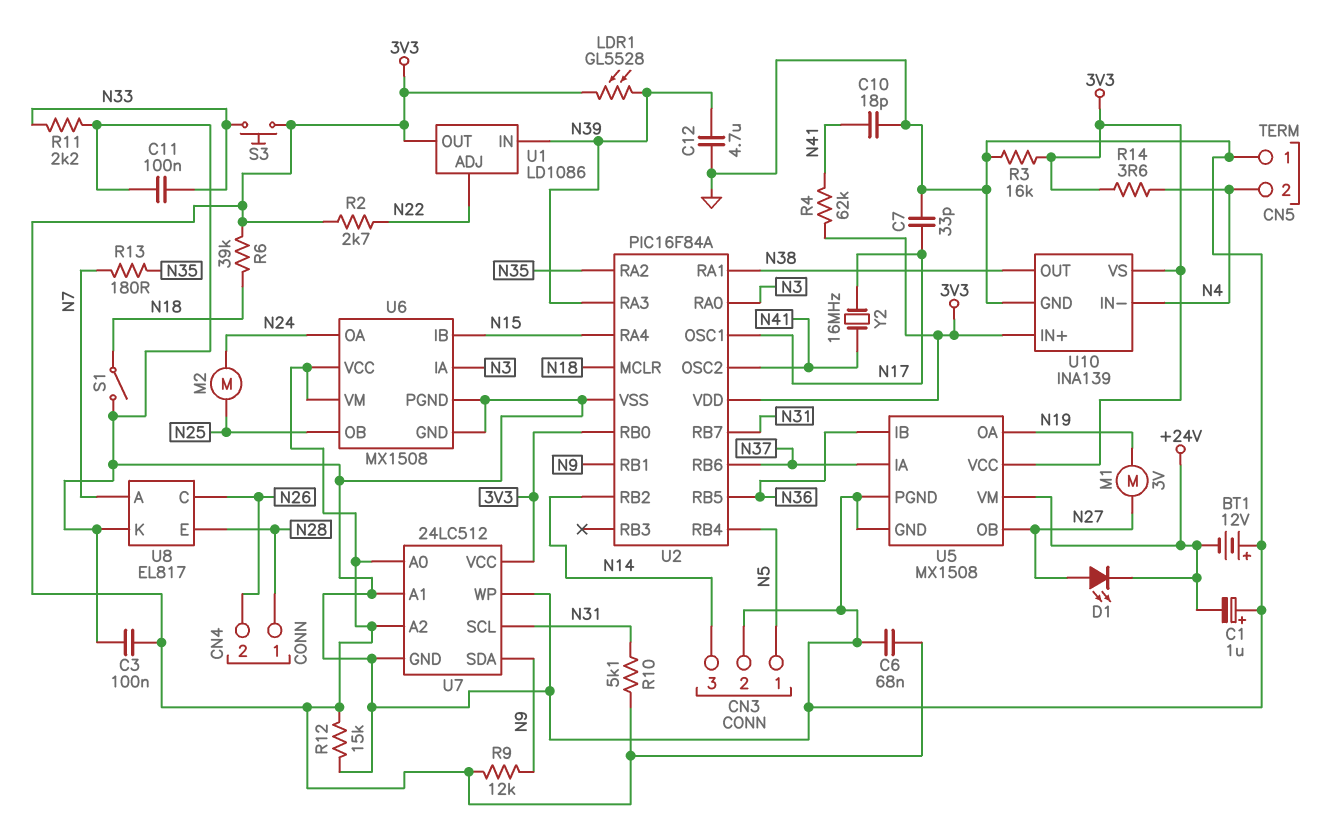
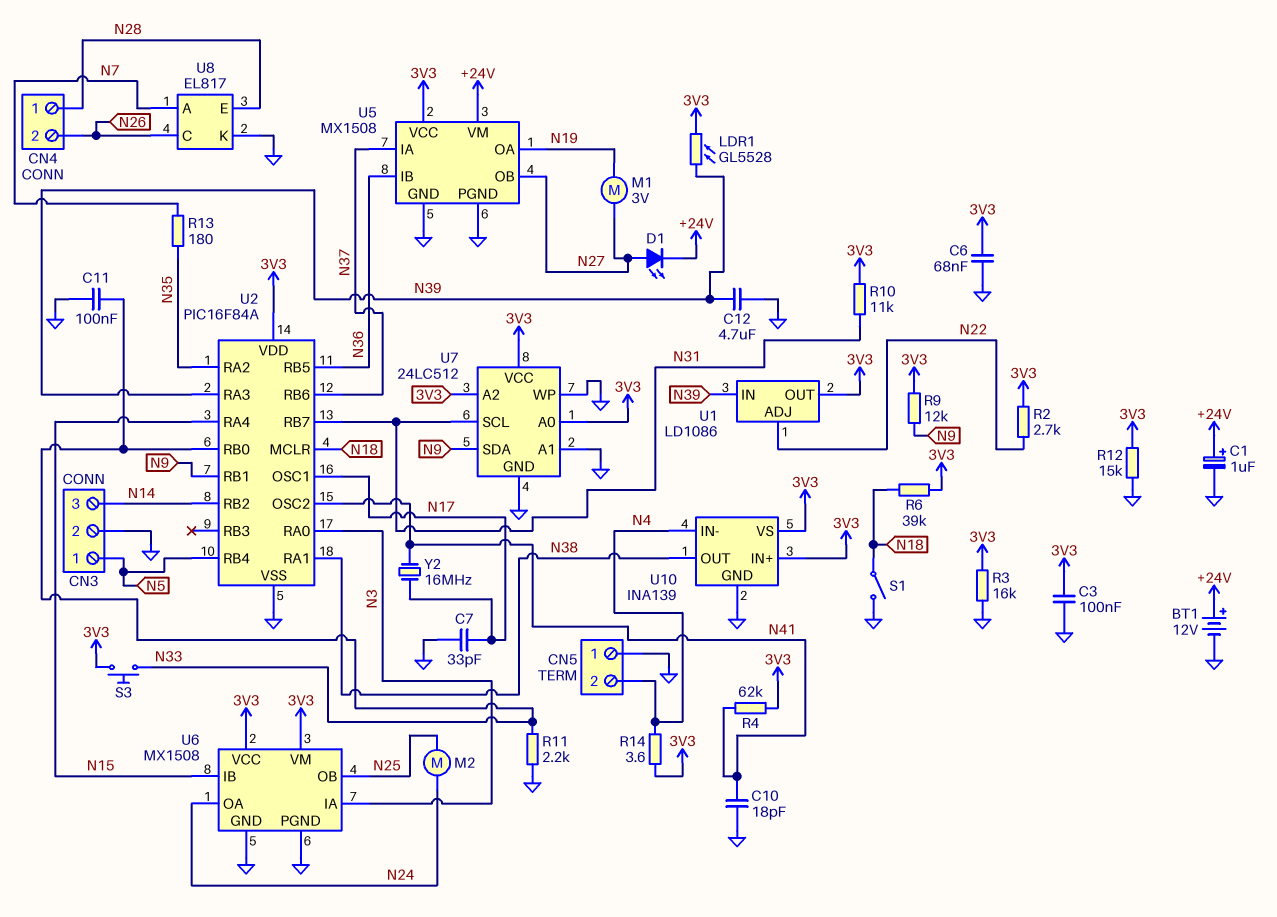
BT1: 12V (plus GND, minus +24V) -> 12V (plus +24V, minus GND)
C1: 1uF (plus GND, minus +24V) -> 1uF (plus +24V, minus GND)
R10: 5.1k (3V3, N31) -> 11k (3V3, N31)
U2 pin RB0: 3V3 -> N33

